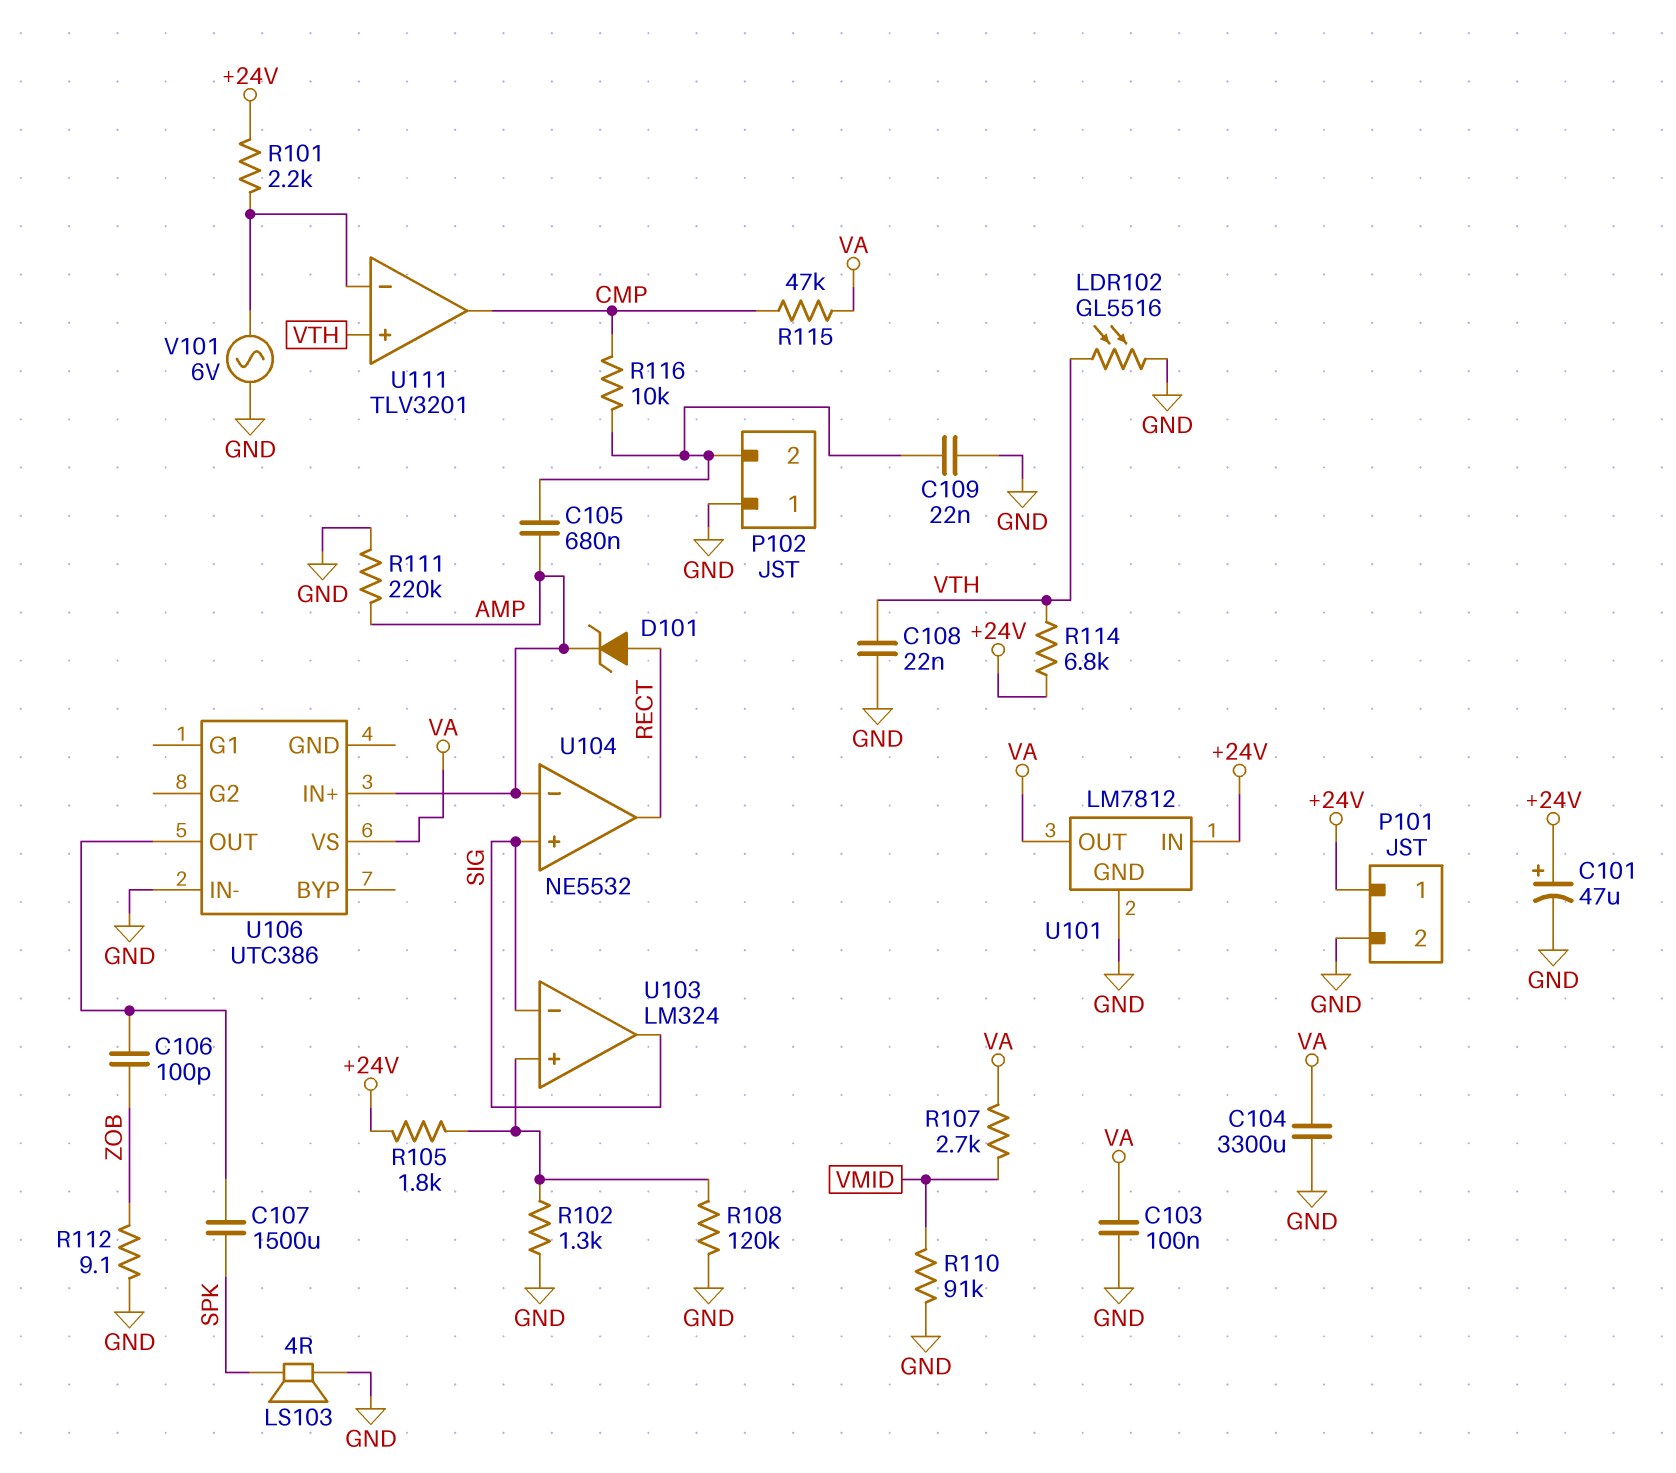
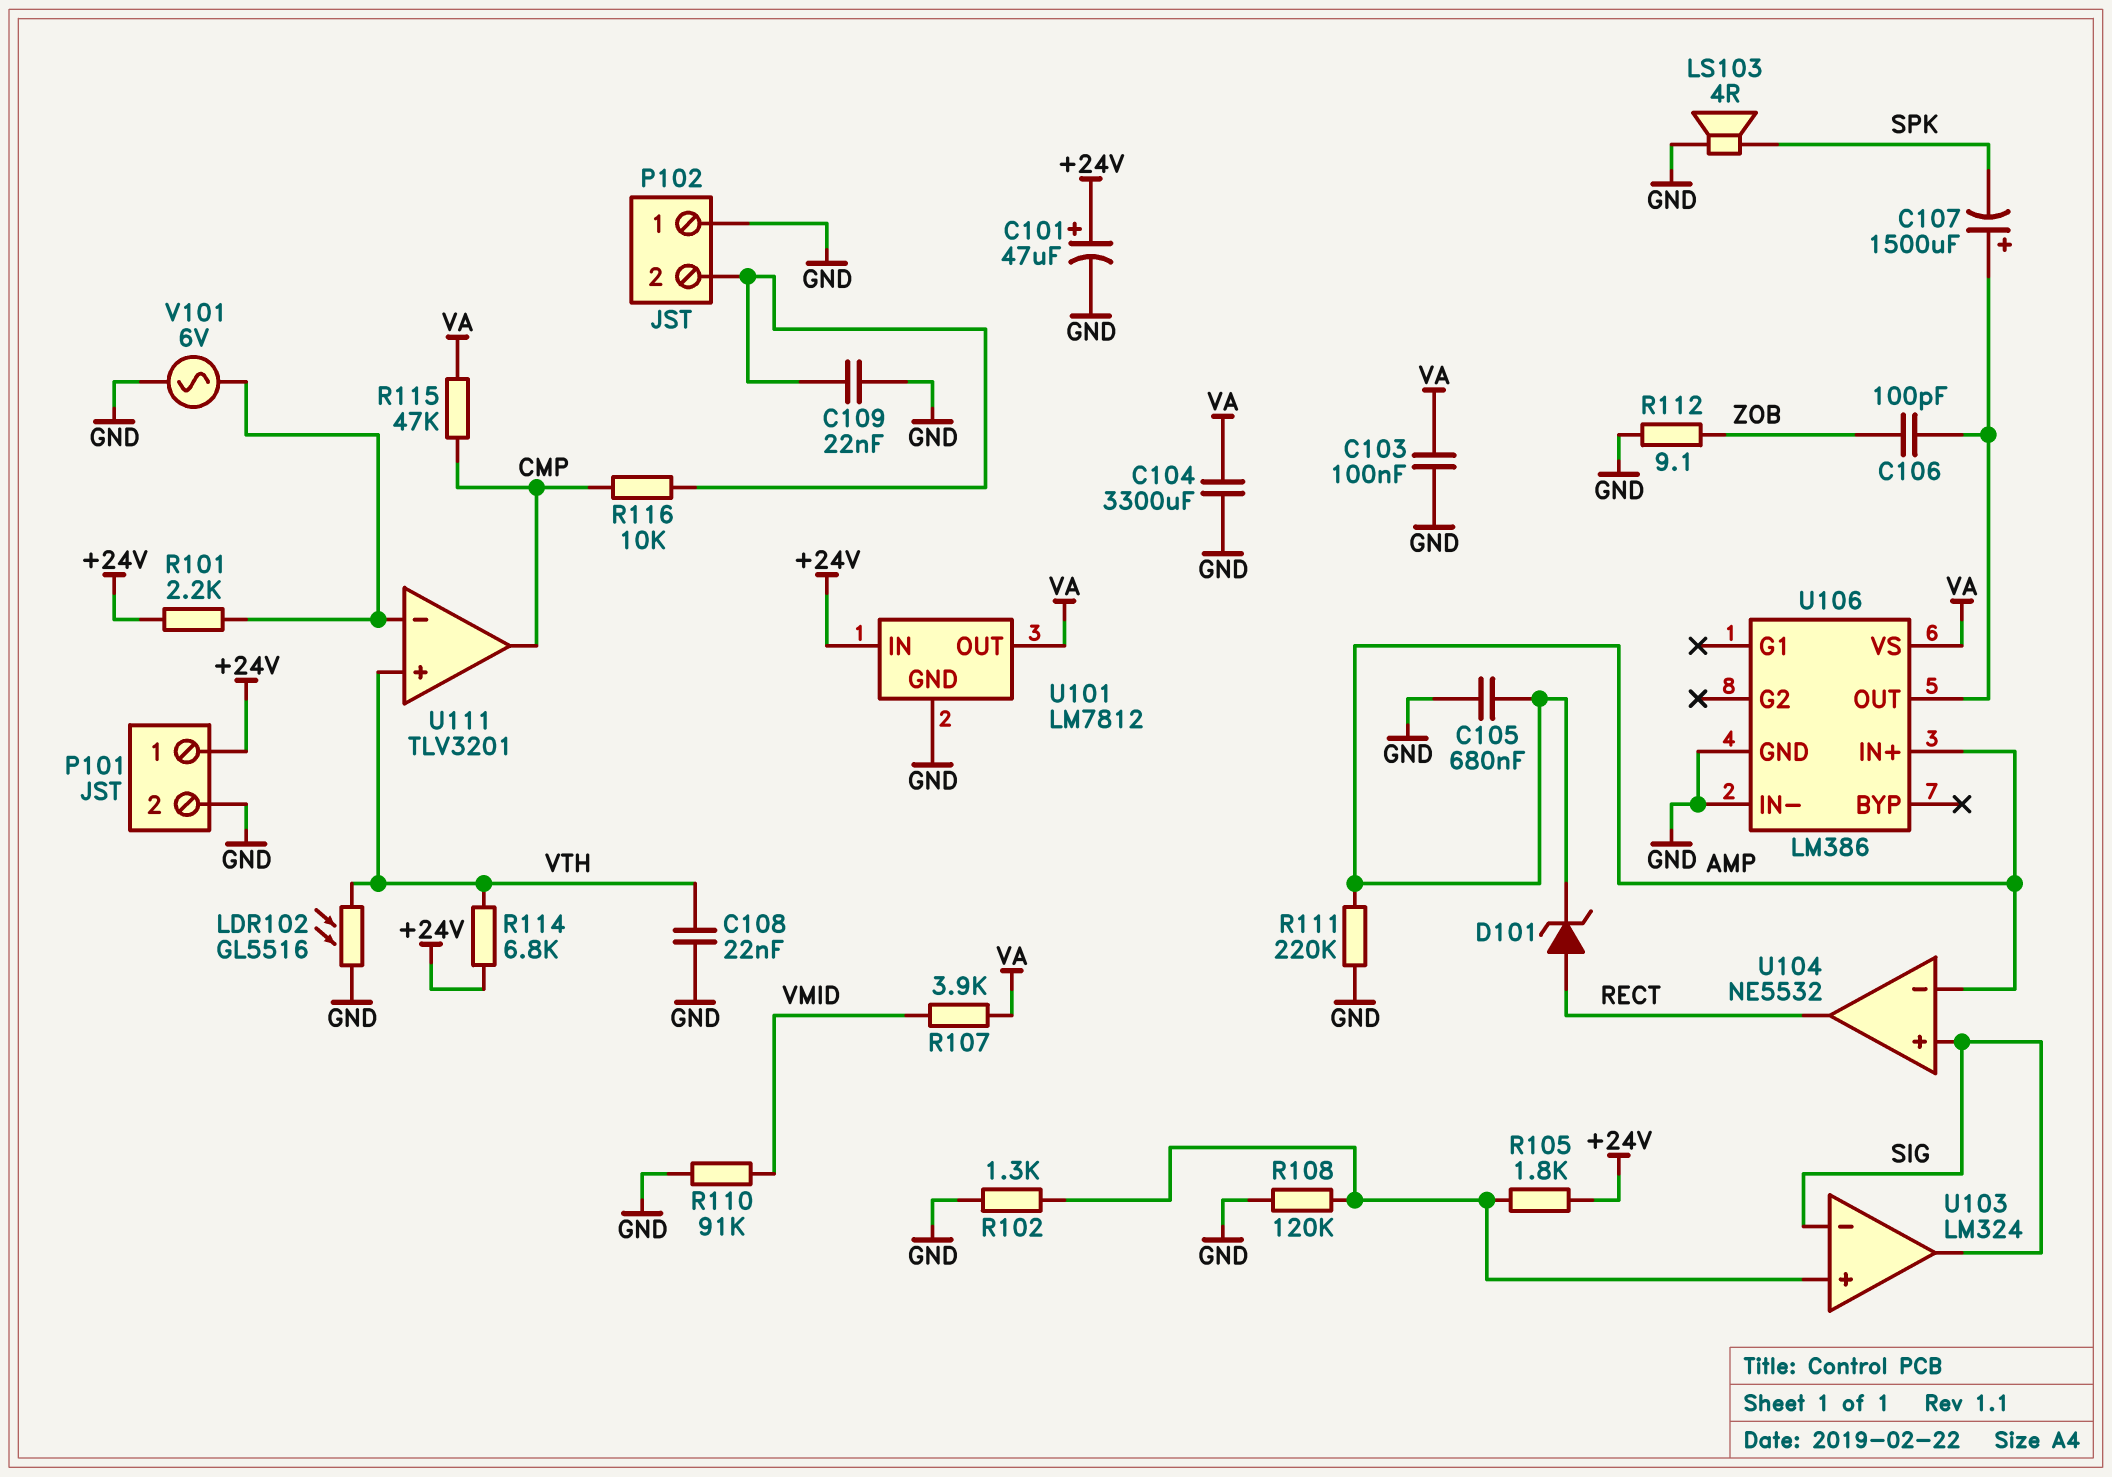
C105: 680nF (AMP, P102/2) -> 680nF (AMP, GND)
C107: 1500uF (SPK, U106/OUT) -> 1500uF (plus U106/OUT, minus SPK)
R107: 2.7k (VA, VMID) -> 3.9k (VA, VMID)
U106: UTC386 -> LM386
U106 pin GND: none -> GND

